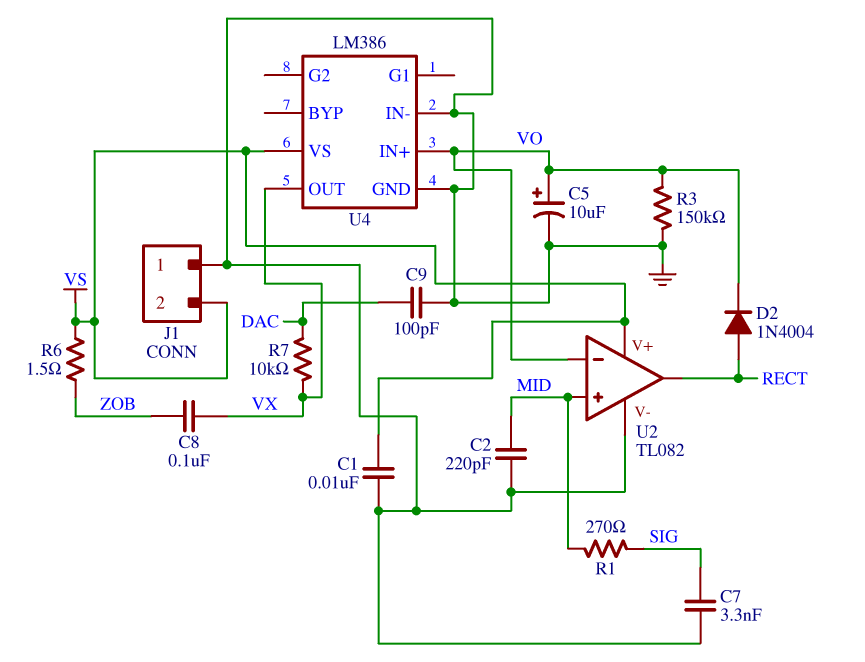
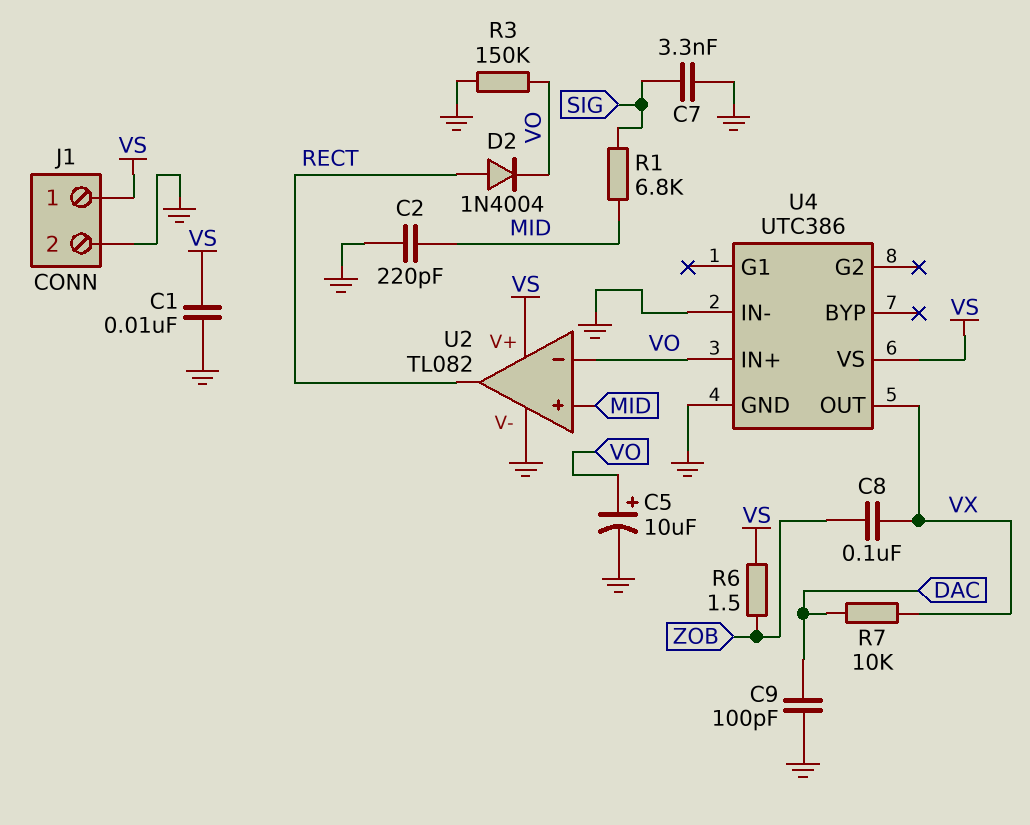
J1 pin 1: GND -> VS
J1 pin 2: VS -> GND
R1: 270 (MID, SIG) -> 6.8k (MID, SIG)
U4: LM386 -> UTC386

